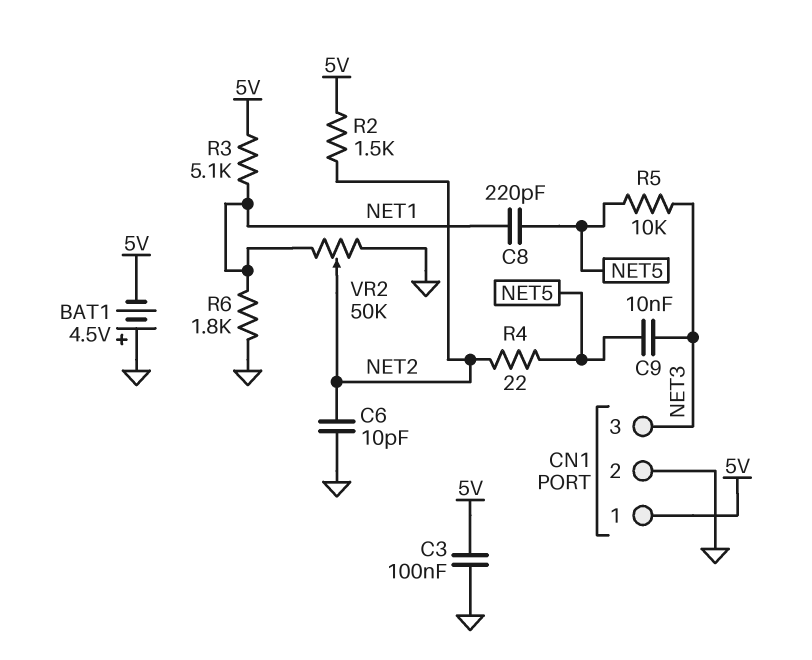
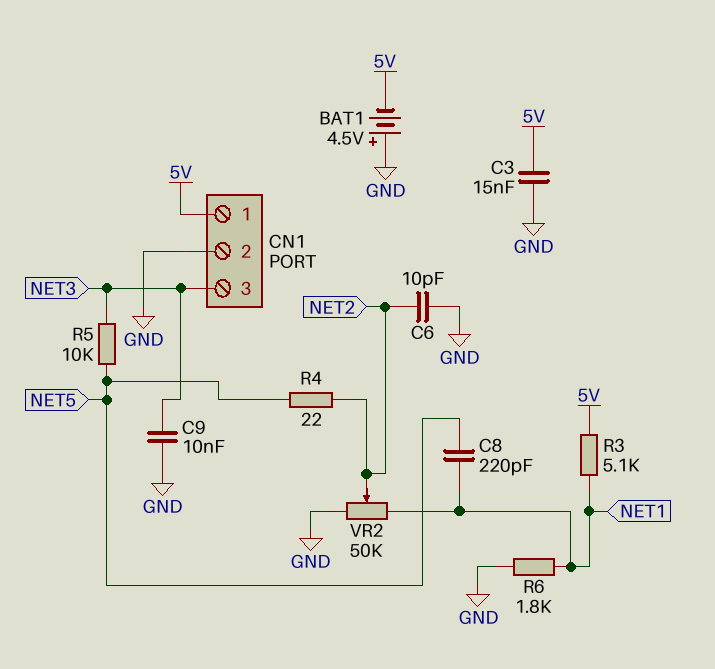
C3: 100nF (5V, GND) -> 15nF (5V, GND)
C9: 10nF (NET3, NET5) -> 10nF (GND, NET3)
R2: 1.5k (5V, NET2) -> none

